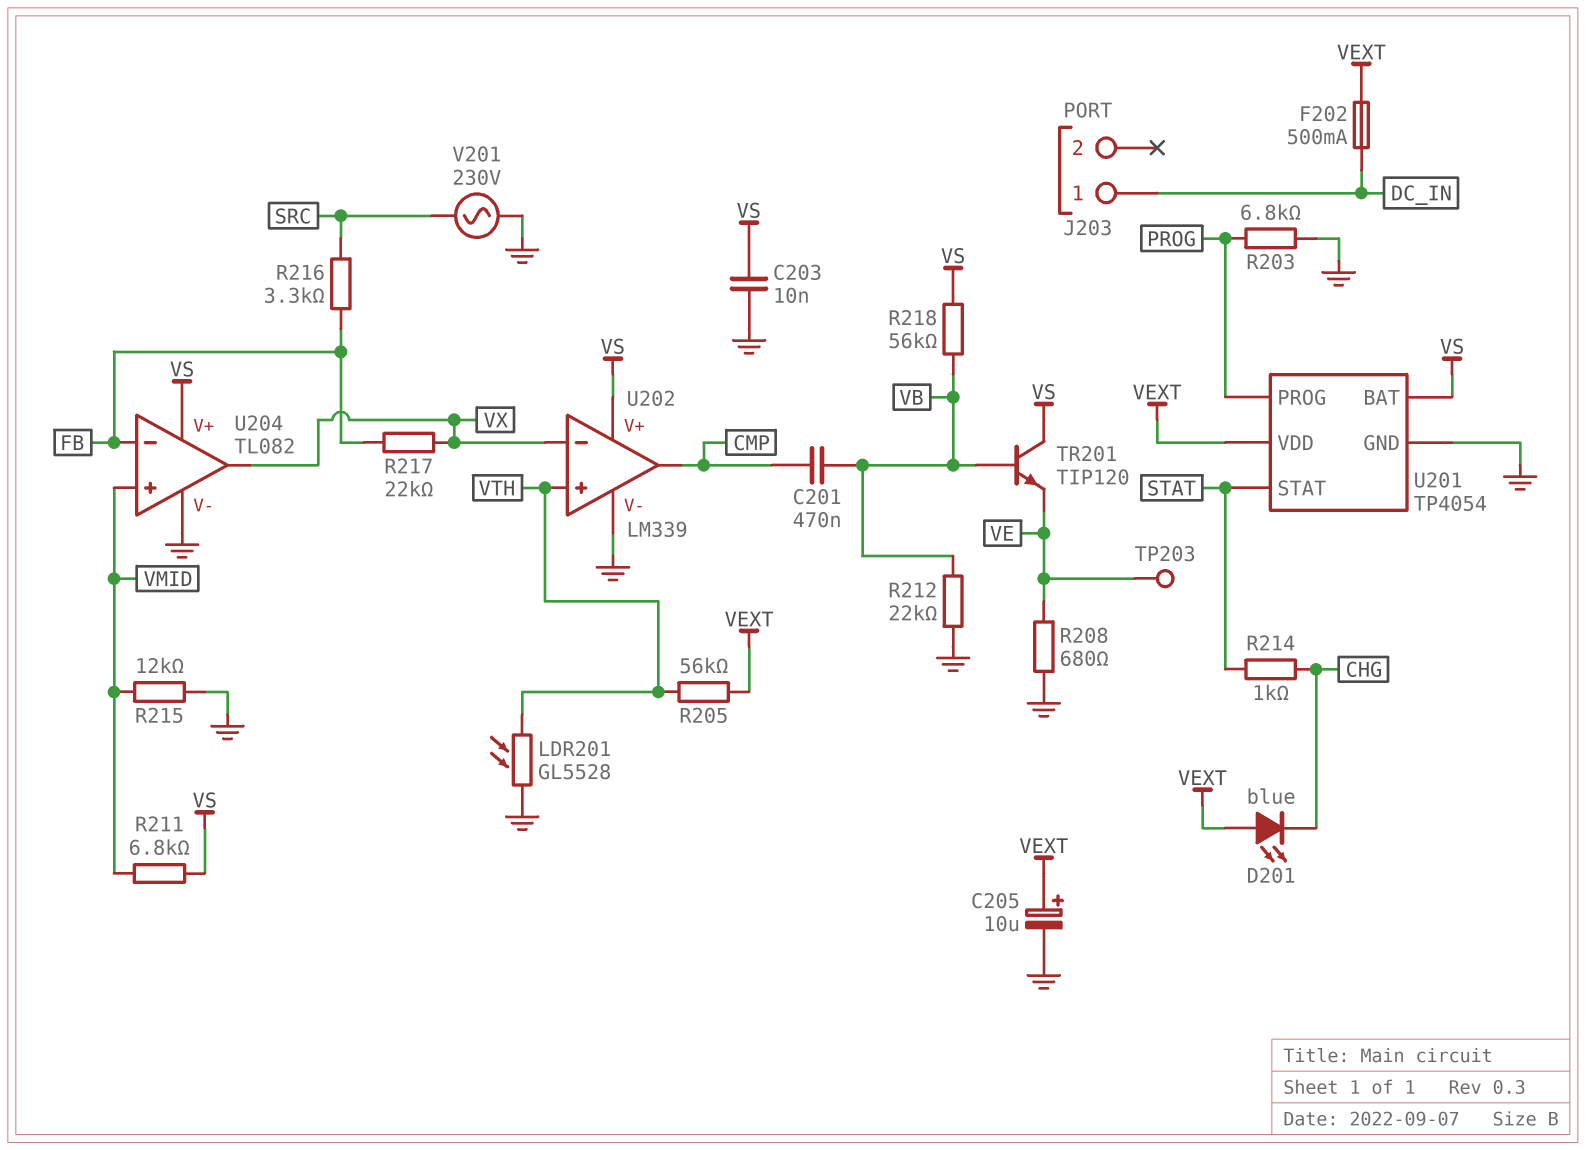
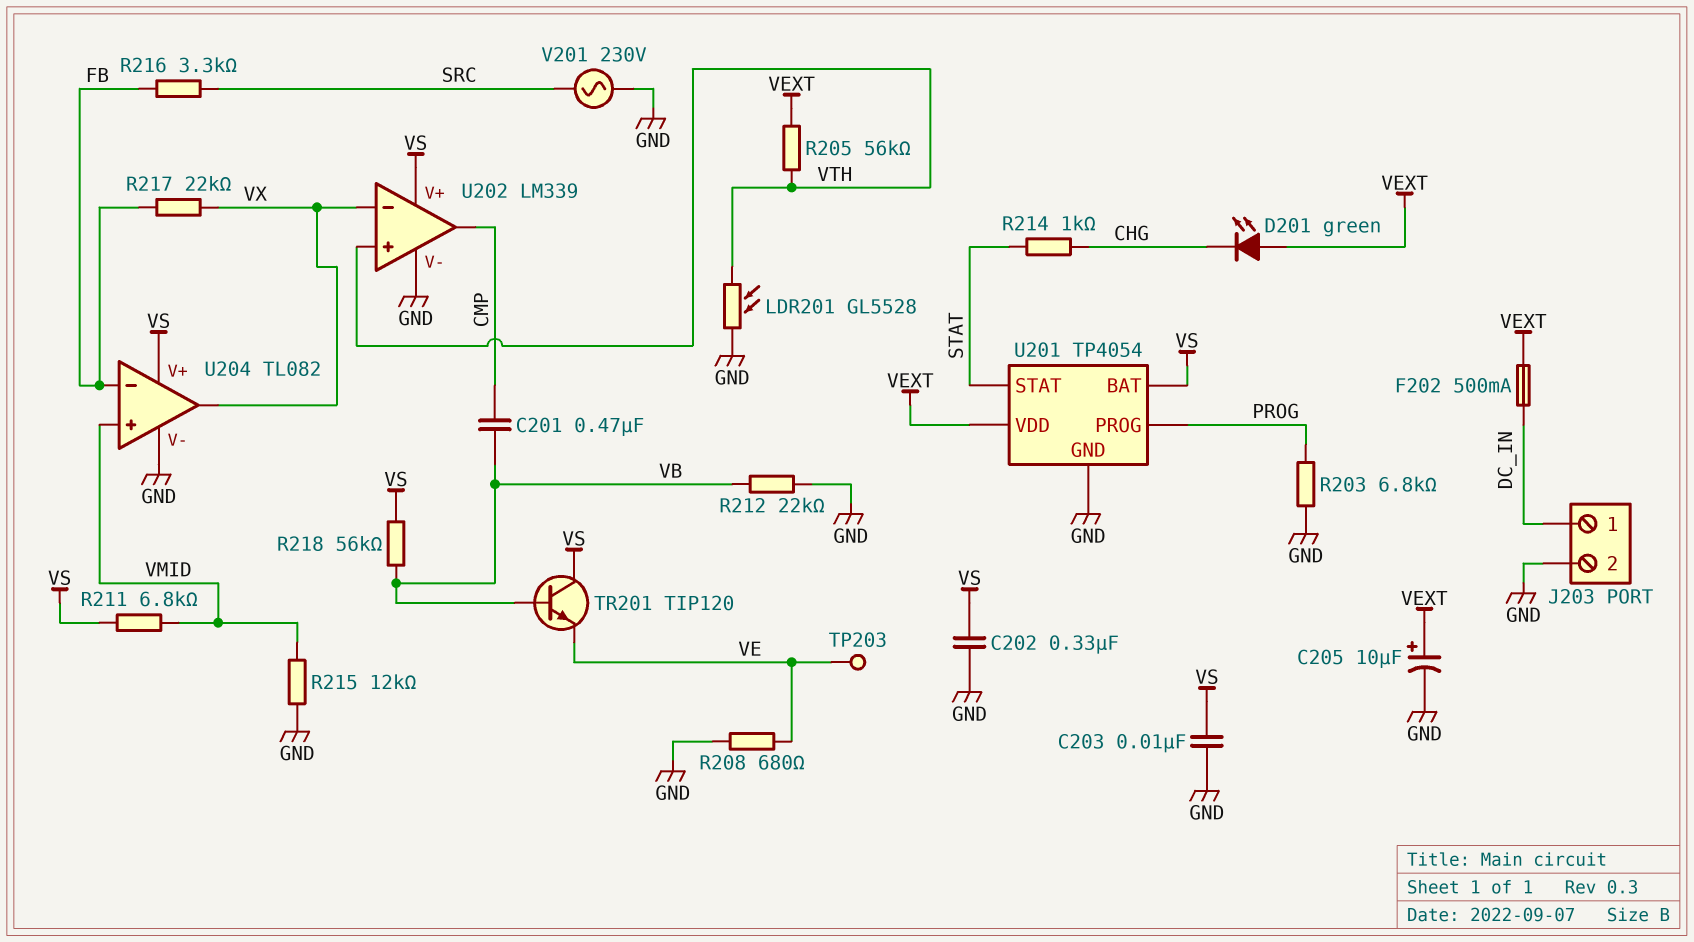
C202: none -> 330nF (GND, VS)
D201: LED blue (A VEXT, K CHG) -> LED green (A VEXT, K CHG)
J203 pin 2: none -> GND

